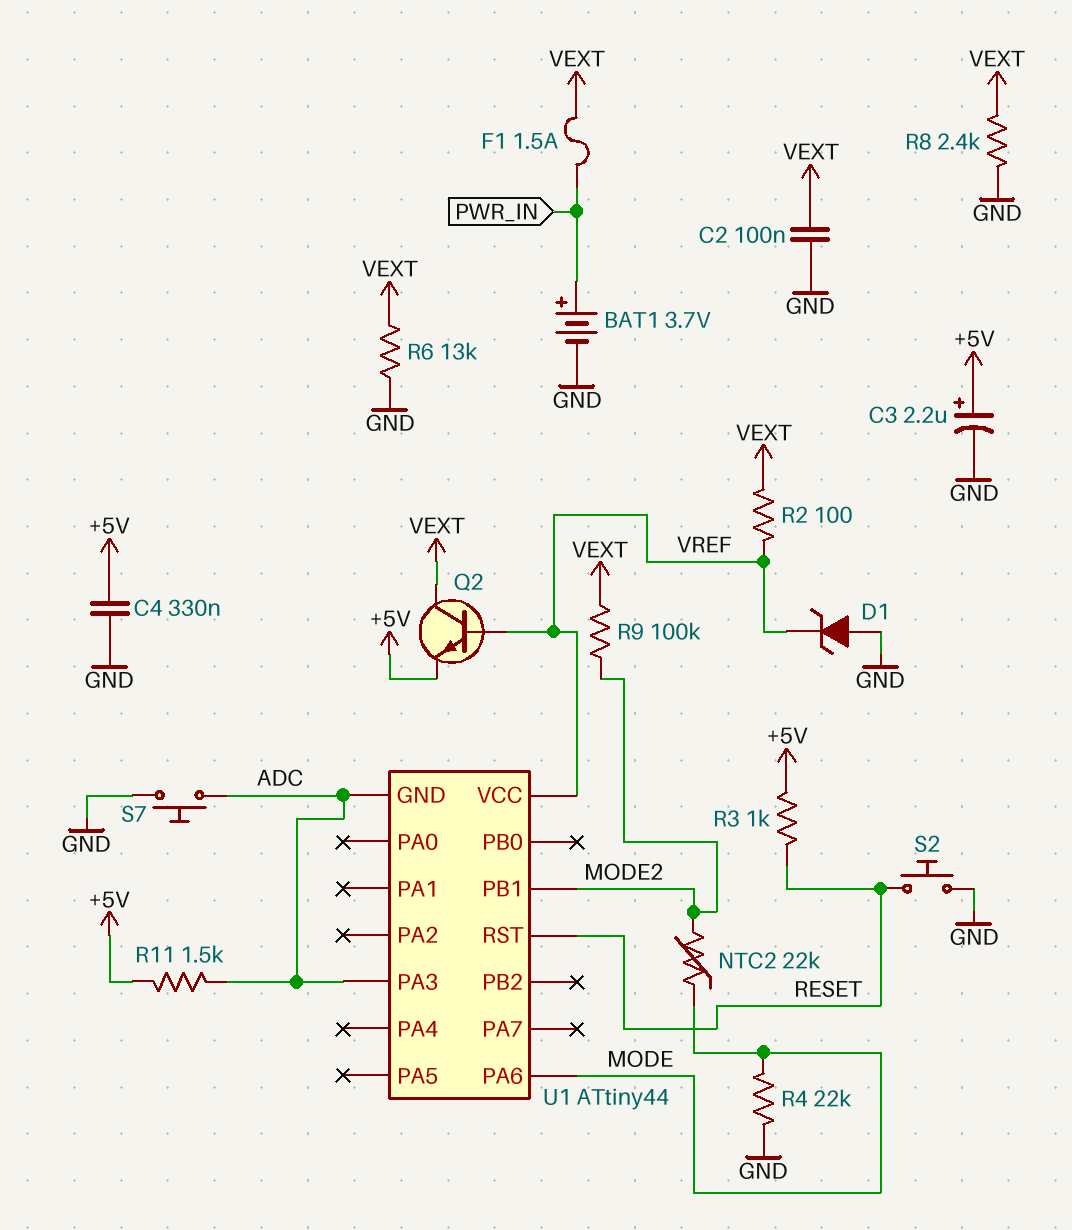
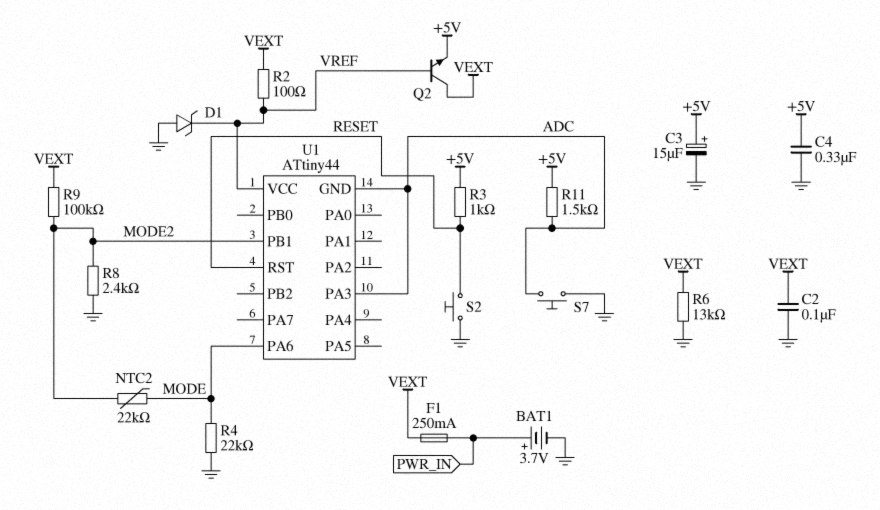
C3: 2.2uF (plus +5V, minus GND) -> 15uF (plus +5V, minus GND)
F1: 1.5A (PWR_IN, VEXT) -> 250mA (PWR_IN, VEXT)
R8: 2.4k (GND, VEXT) -> 2.4k (GND, MODE2)

